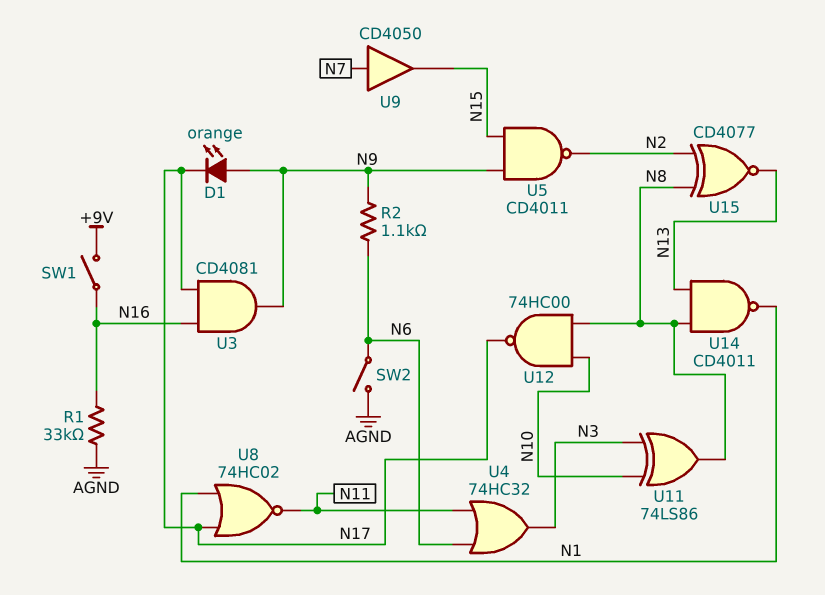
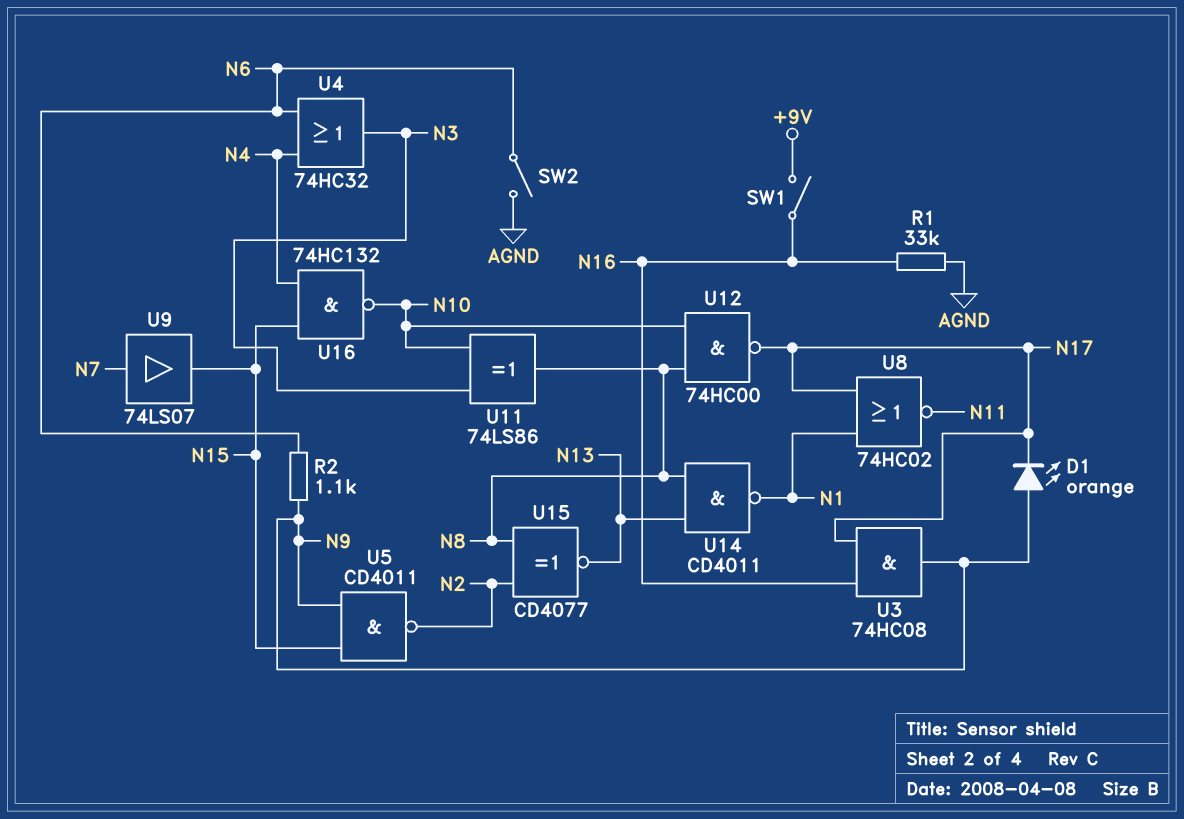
U3: AND CD4081 (in N16, in N17, out N9) -> AND 74HC08 (in N16, in N17, out N9)
U4: OR 74HC32 (in N6, in N11, out N3) -> OR 74HC32 (in N4, in N6, out N3)
U9: buffer CD4050 (in N7, out N15) -> buffer 74LS07 (in N7, out N15)
U16: none -> NAND 74HC132 (in N4, in N15, out N10)

